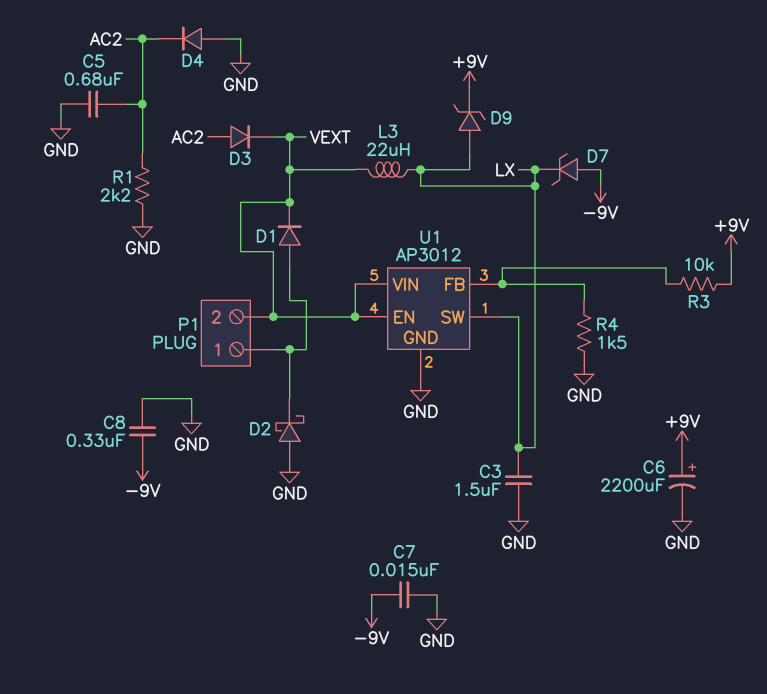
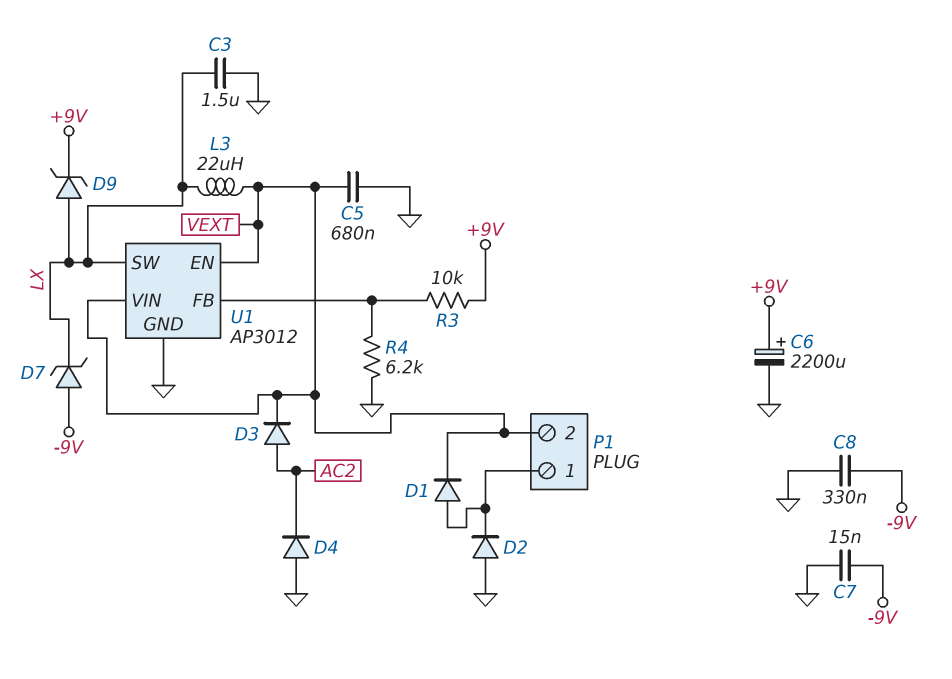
C5: 680nF (AC2, GND) -> 680nF (GND, VEXT)
D2: schottky (A GND, K P1/1) -> diode (A GND, K P1/1)
R1: 2.2k (AC2, GND) -> none
R4: 1.5k (GND, U1/FB) -> 6.2k (GND, U1/FB)

